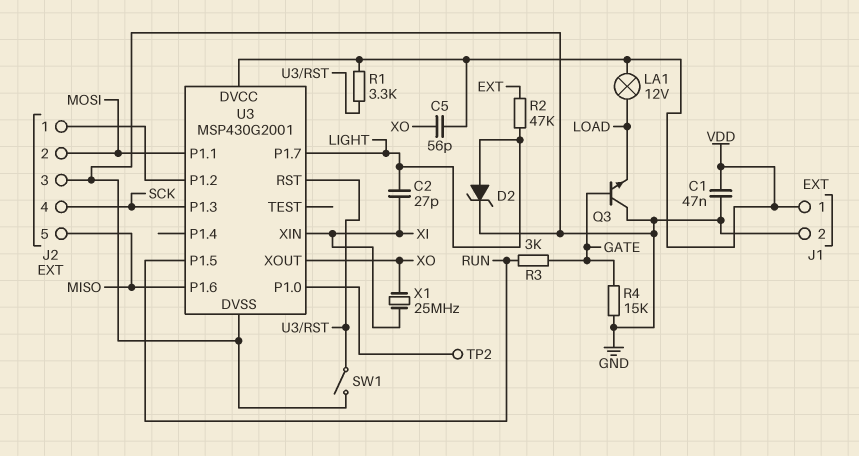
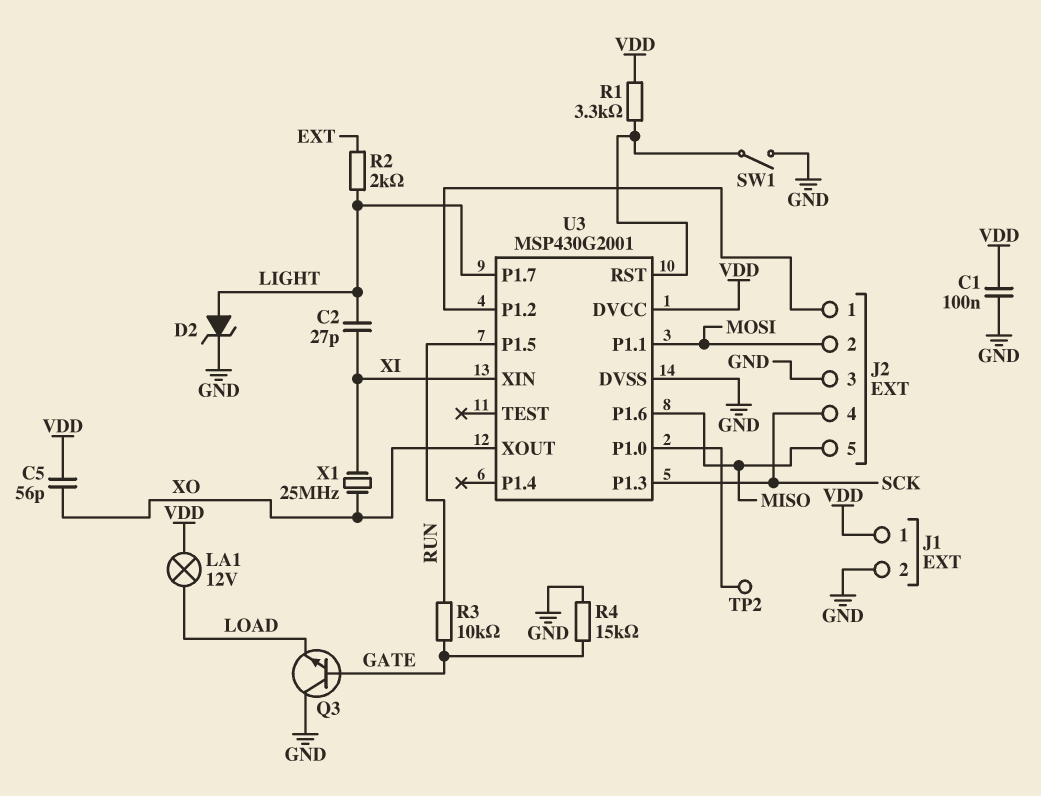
C1: 47nF (GND, VDD) -> 100nF (GND, VDD)
R2: 47k (EXT, LIGHT) -> 2k (EXT, LIGHT)
R3: 3k (GATE, RUN) -> 10k (GATE, RUN)

